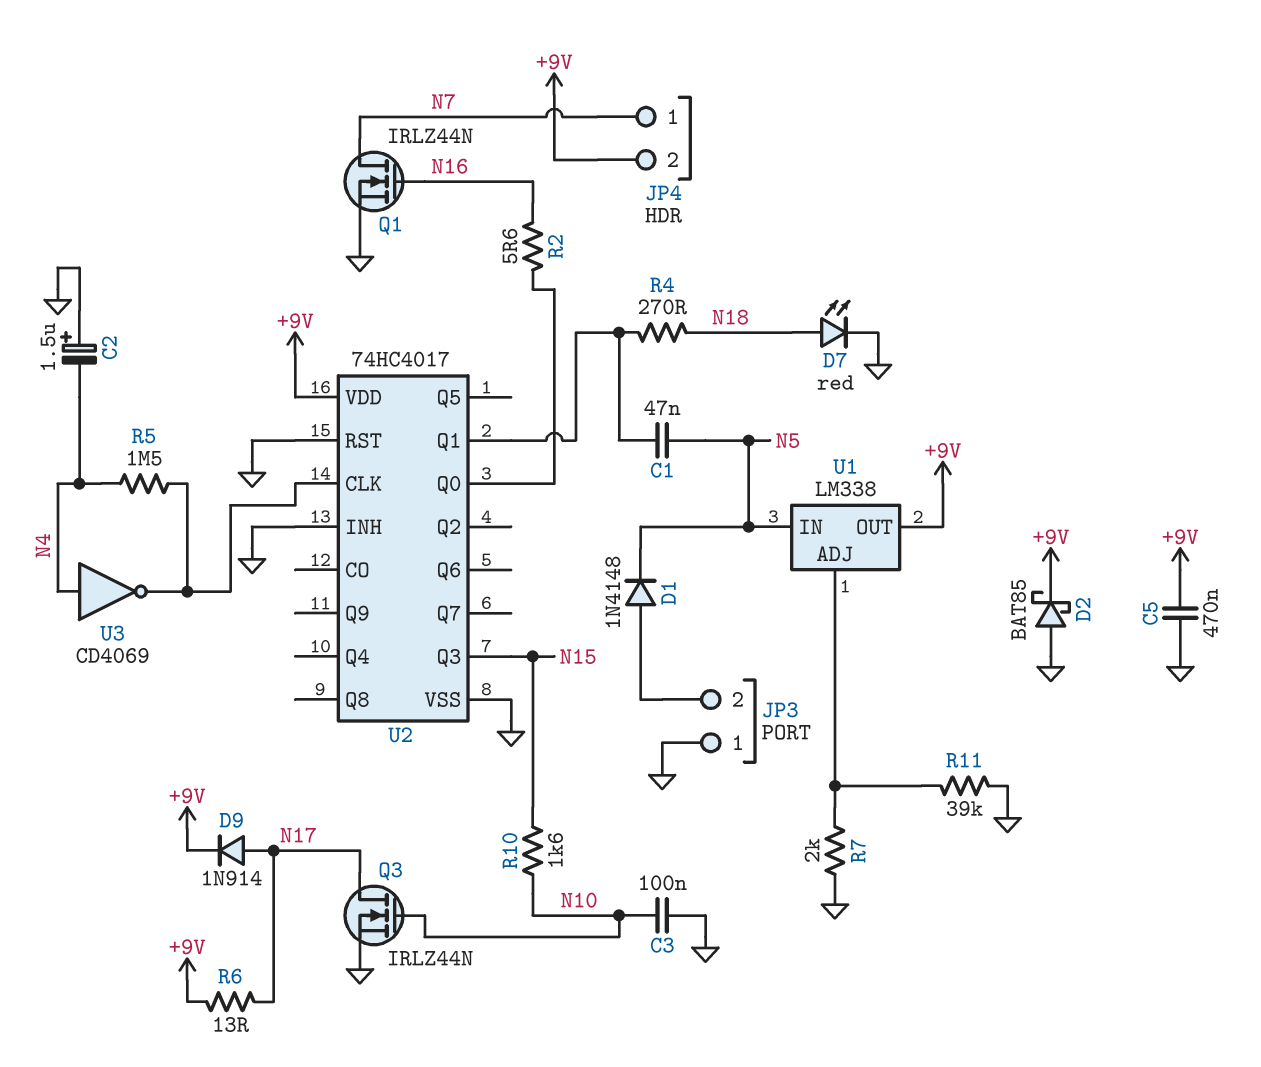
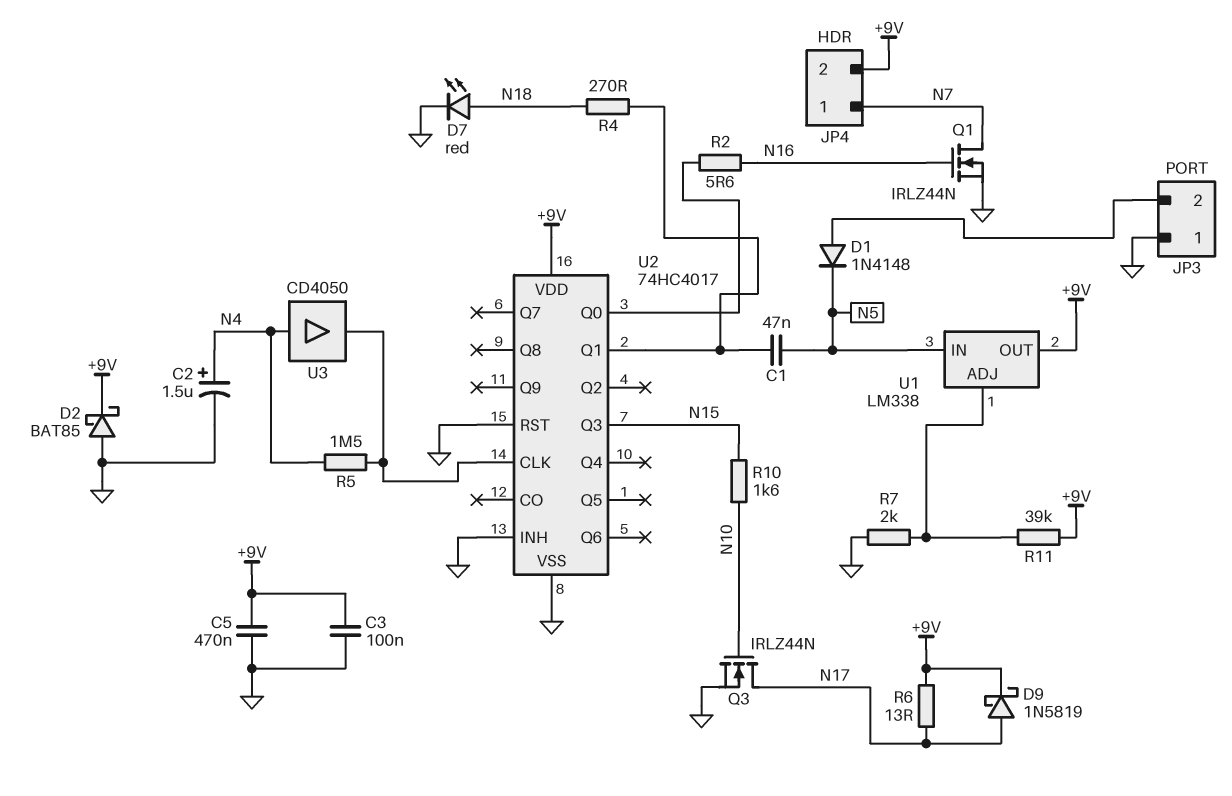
C2: 1.5uF (plus GND, minus N4) -> 1.5uF (plus N4, minus GND)
C3: 100nF (GND, N10) -> 100nF (+9V, GND)
D9: diode 1N914 (A N17, K +9V) -> schottky 1N5819 (A N17, K +9V)
R11: 39k (GND, U1/ADJ) -> 39k (+9V, U1/ADJ)
U3: NOT CD4069 (in N4, out U2/CLK) -> buffer CD4050 (in N4, out U2/CLK)

